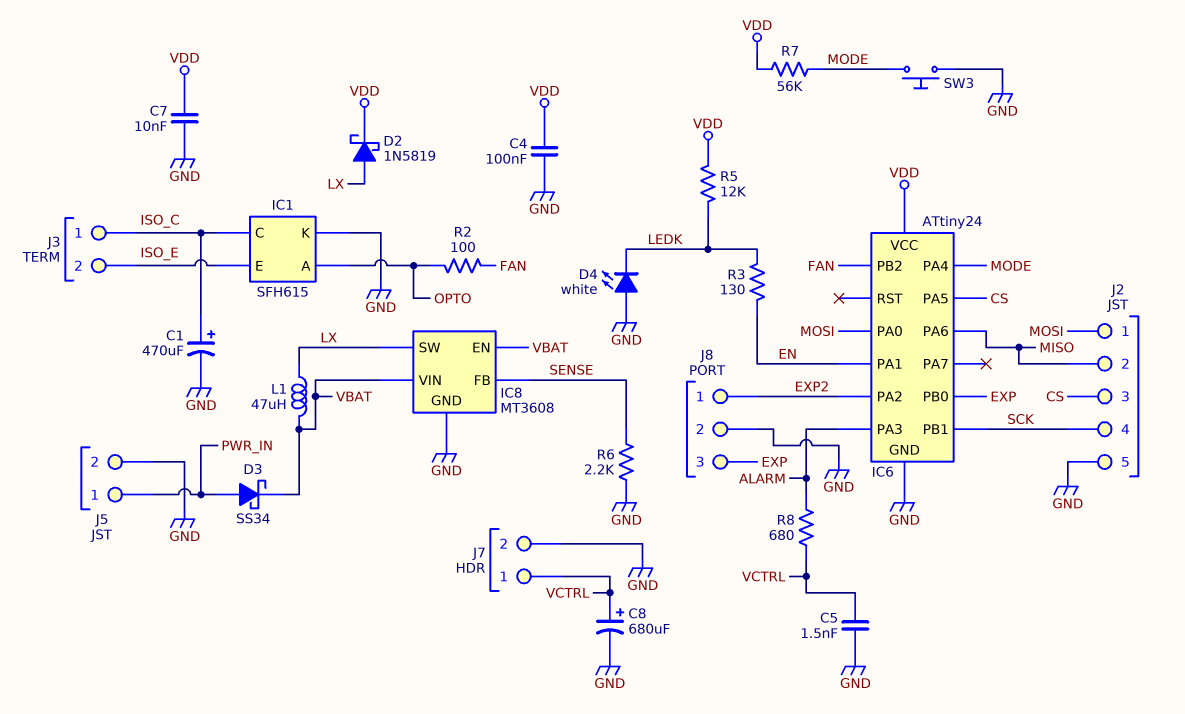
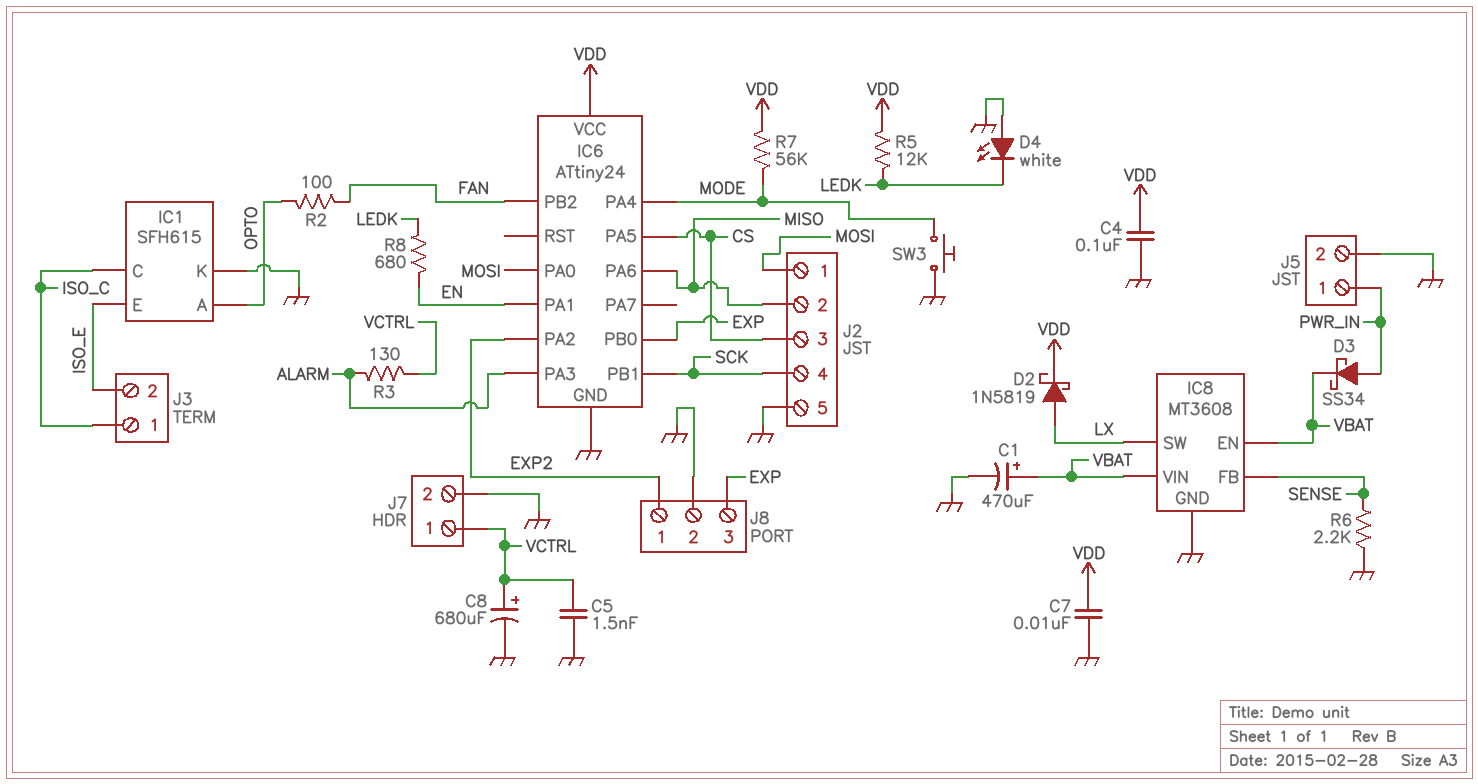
C1: 470uF (plus ISO_C, minus GND) -> 470uF (plus VBAT, minus GND)
L1: 47uH (LX, VBAT) -> none
R3: 130 (EN, LEDK) -> 130 (ALARM, VCTRL)
R8: 680 (ALARM, VCTRL) -> 680 (EN, LEDK)

